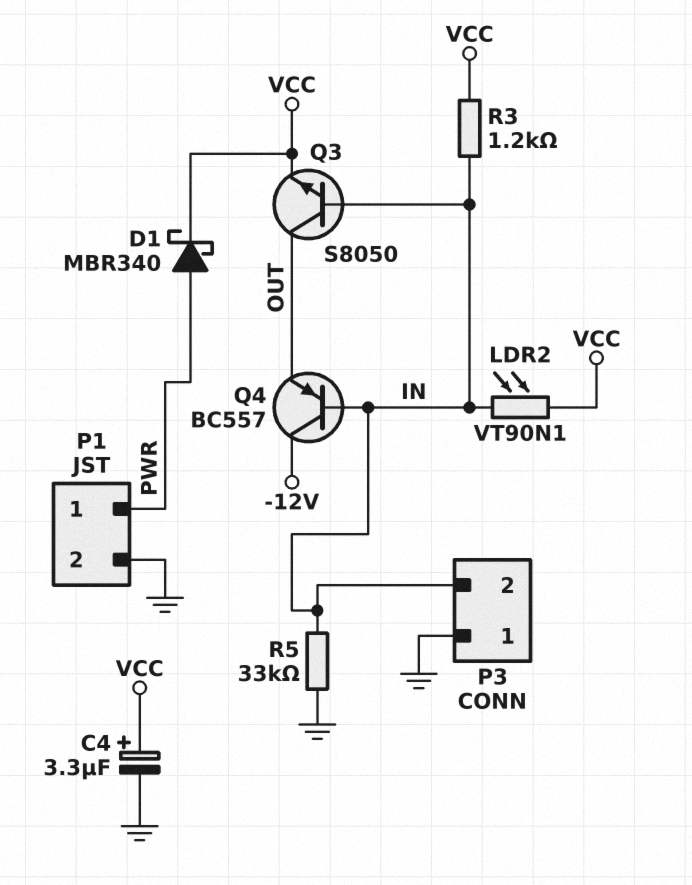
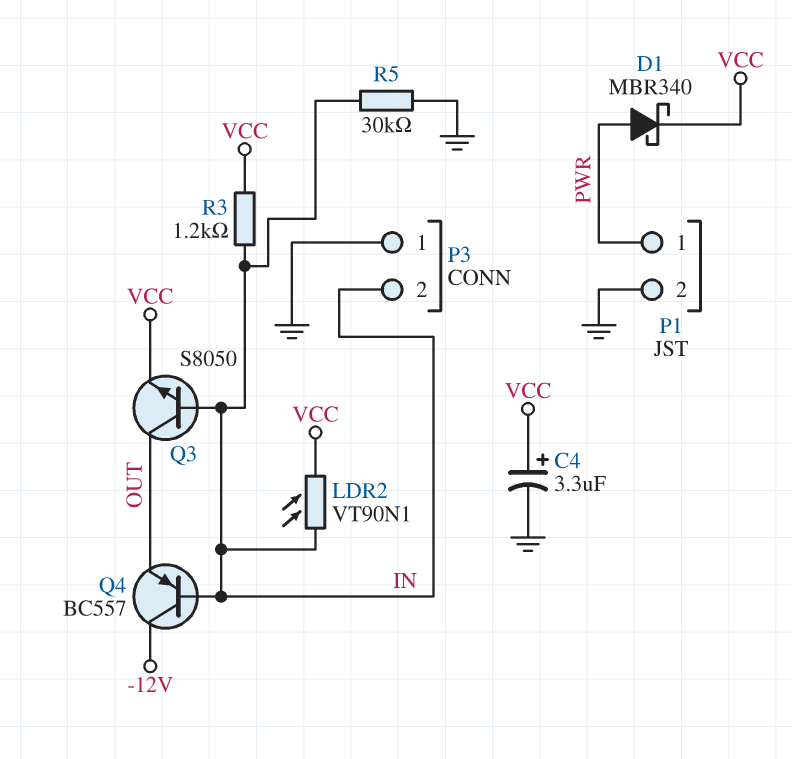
R5: 33k (GND, IN) -> 30k (GND, IN)

